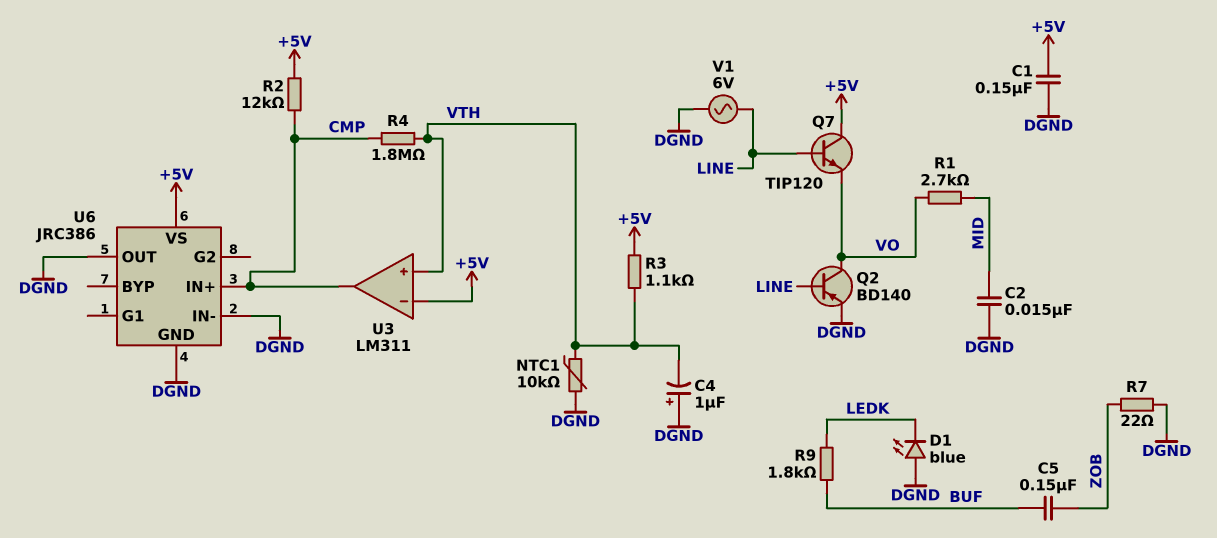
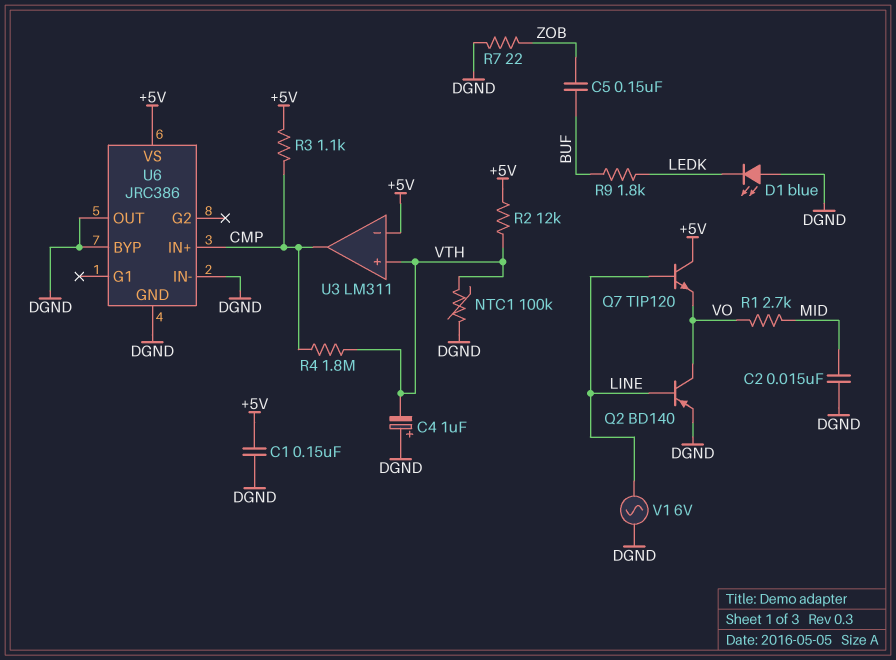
NTC1: 10k (DGND, VTH) -> 100k (DGND, VTH)
R2: 12k (+5V, CMP) -> 12k (+5V, VTH)
R3: 1.1k (+5V, VTH) -> 1.1k (+5V, CMP)
U6 pin BYP: none -> DGND

